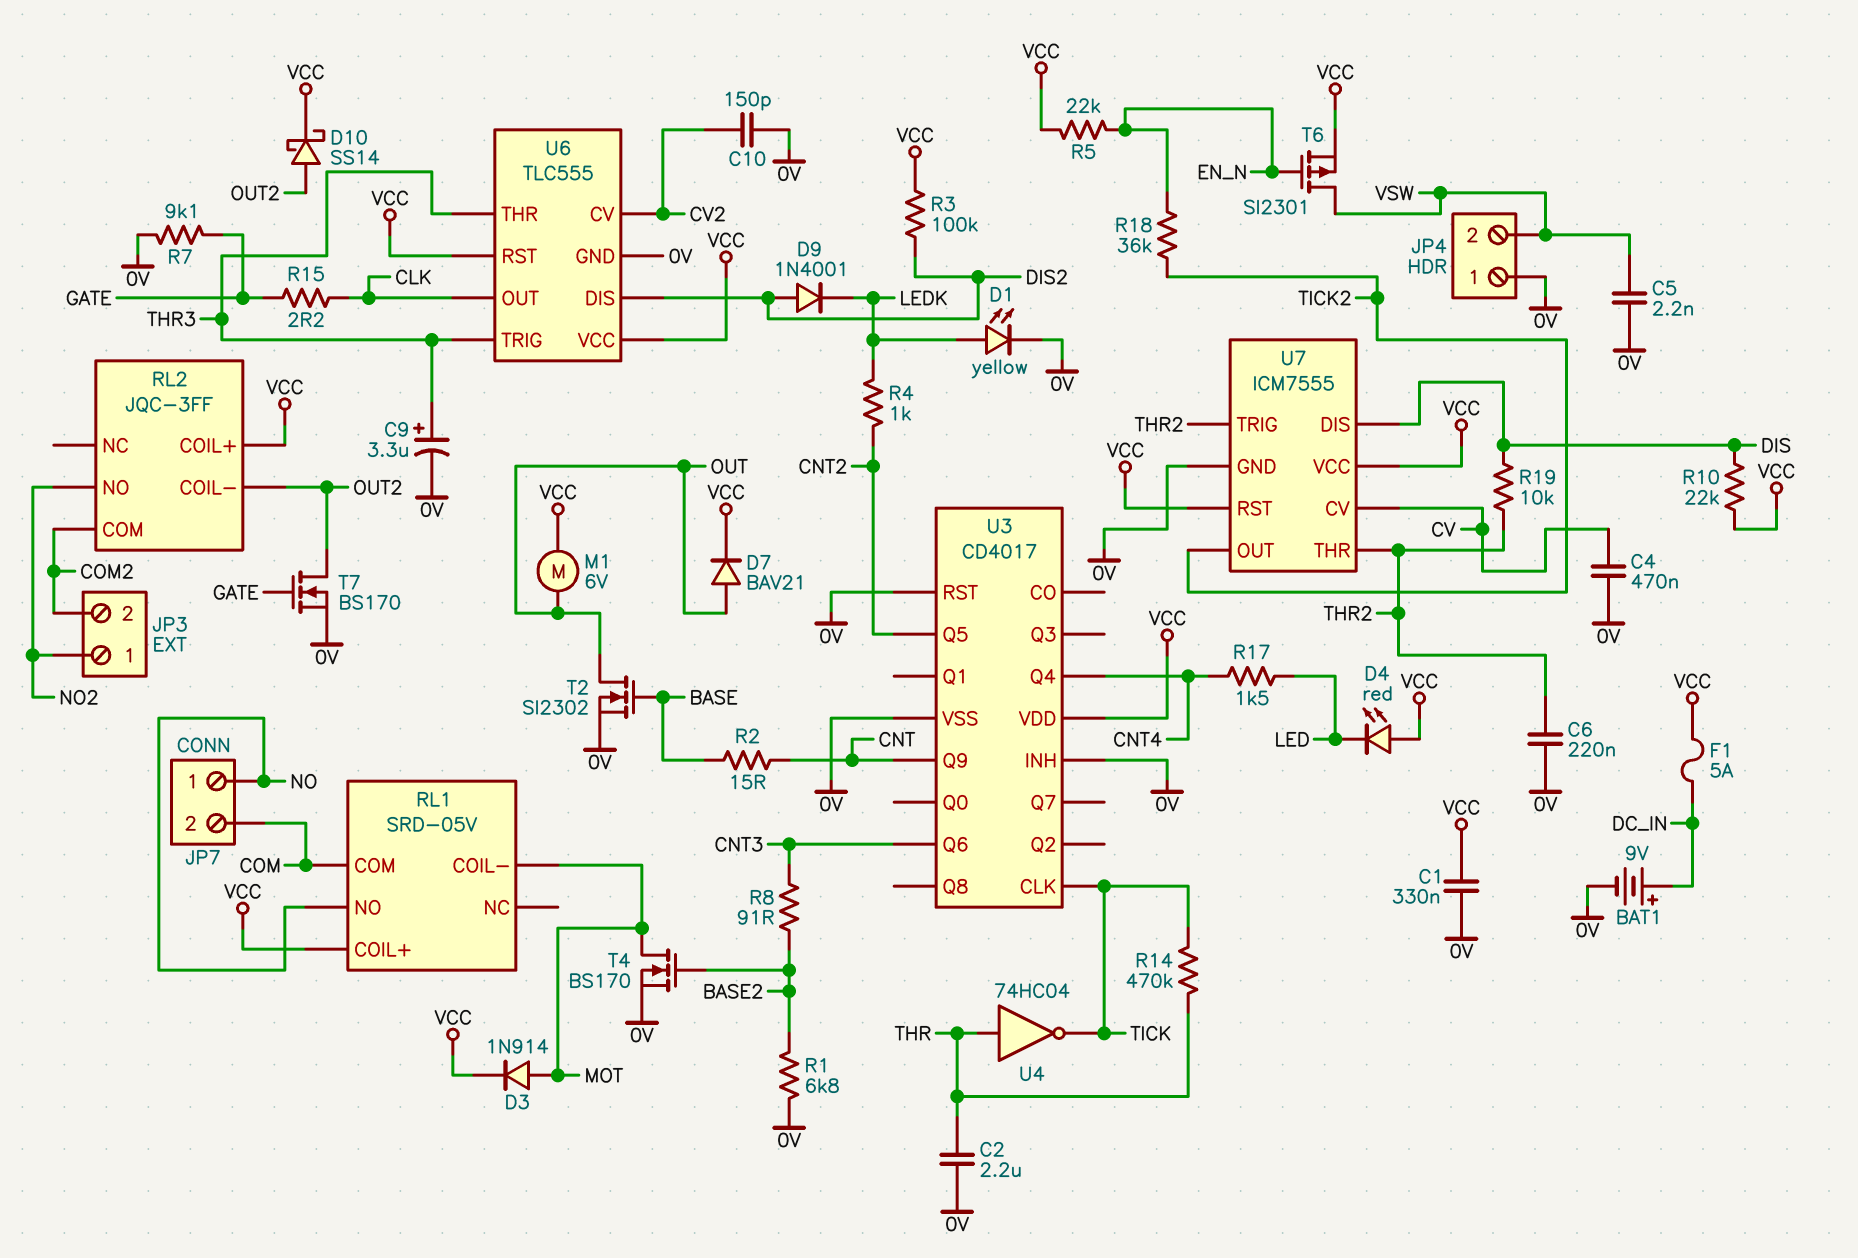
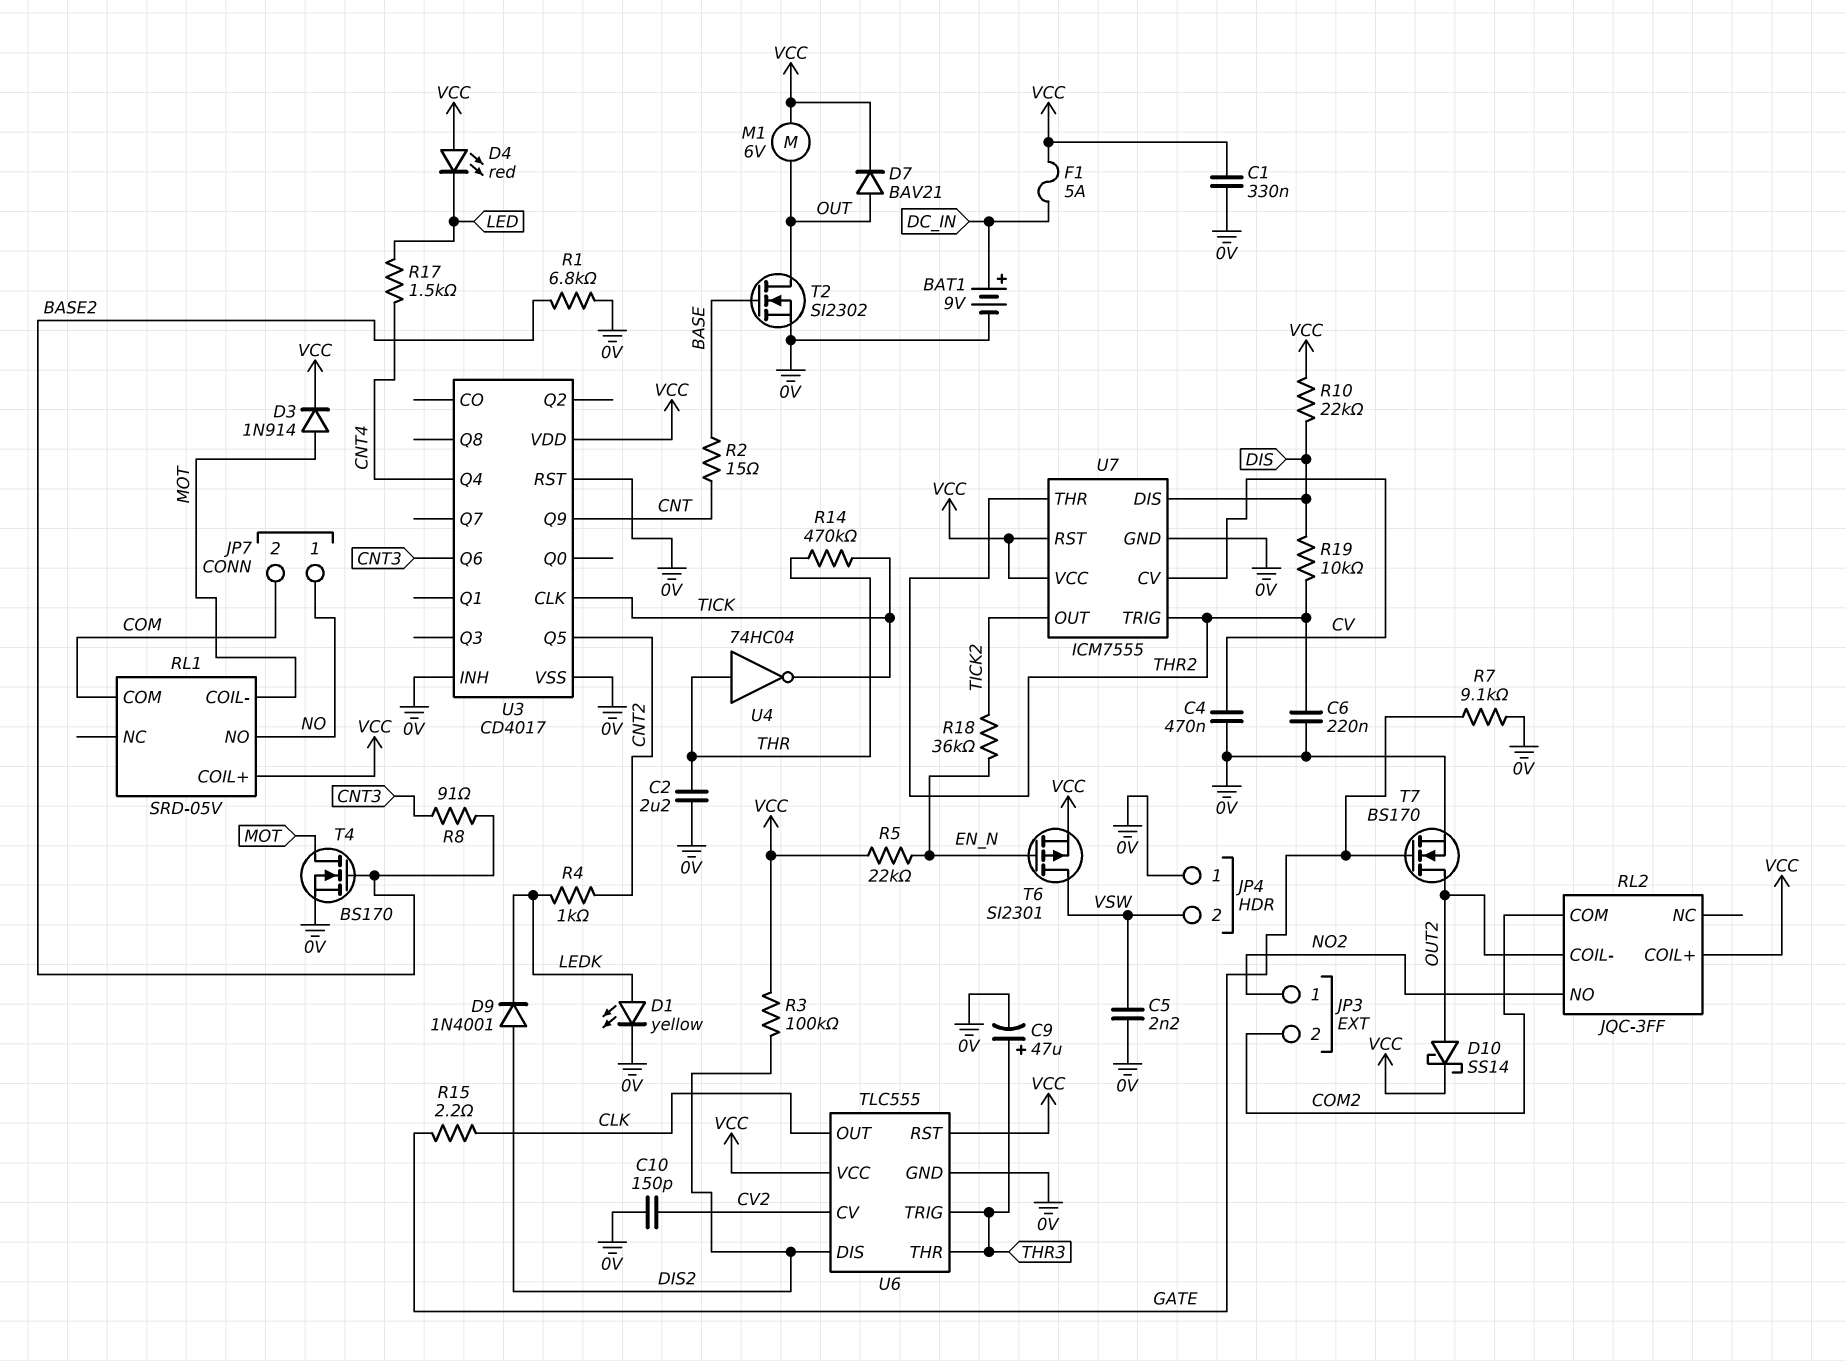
C9: 3.3uF (plus THR3, minus 0V) -> 47uF (plus THR3, minus 0V)

